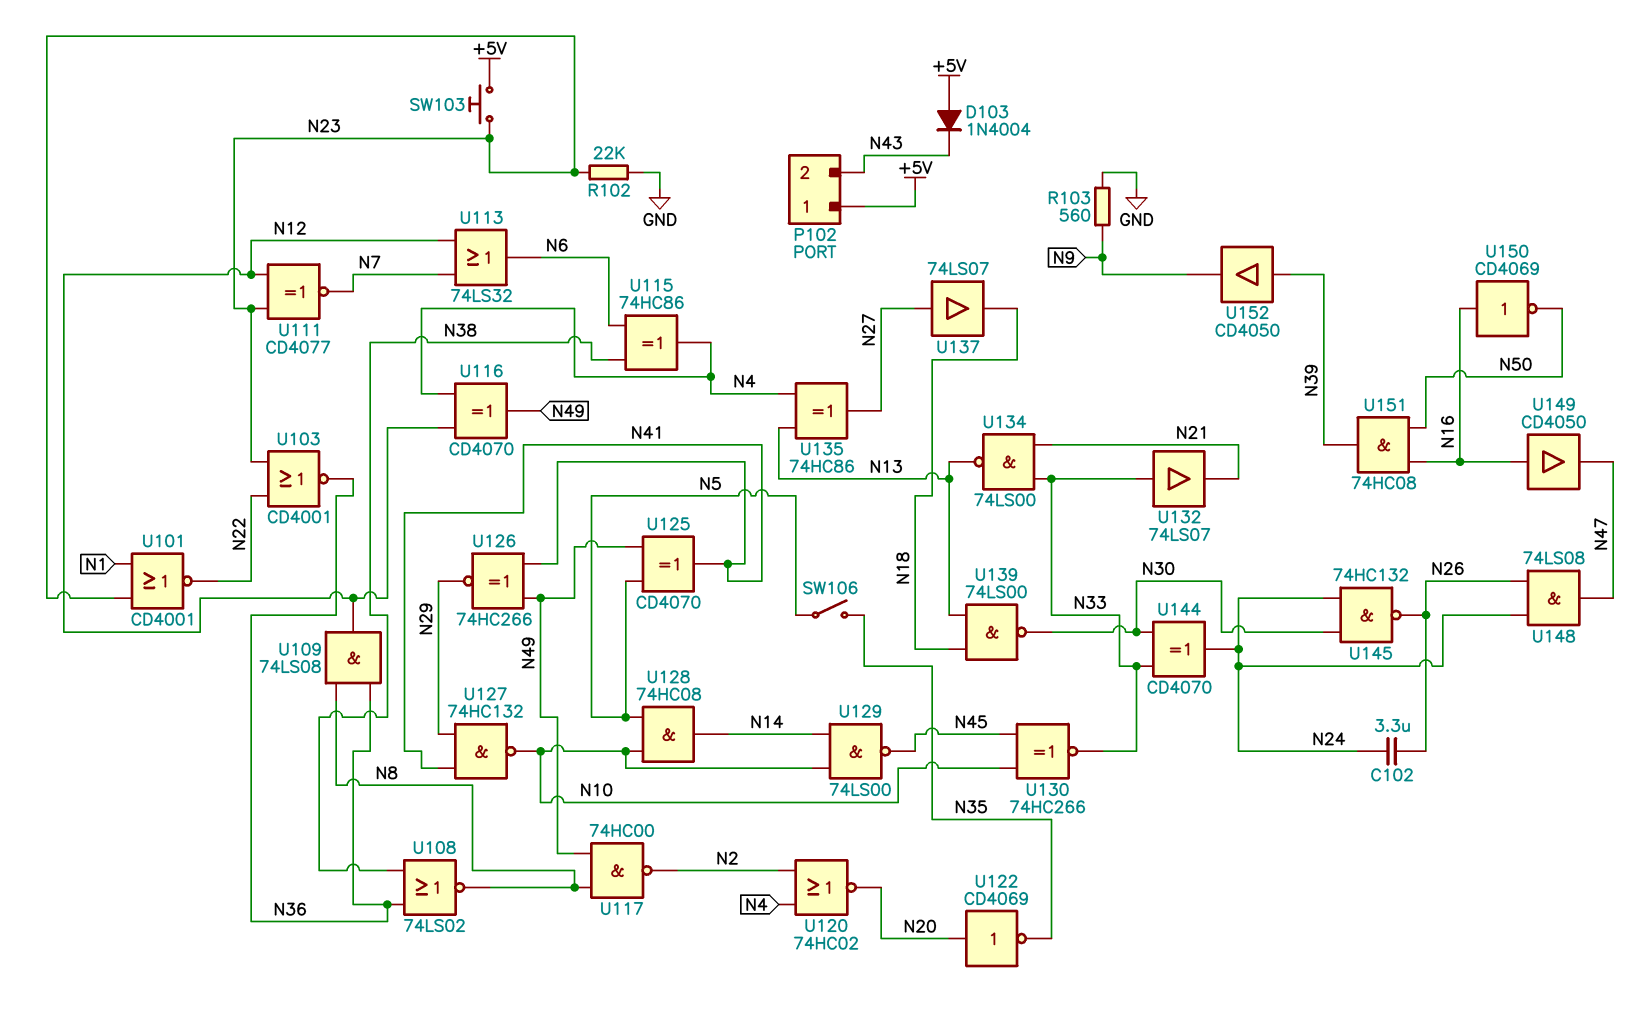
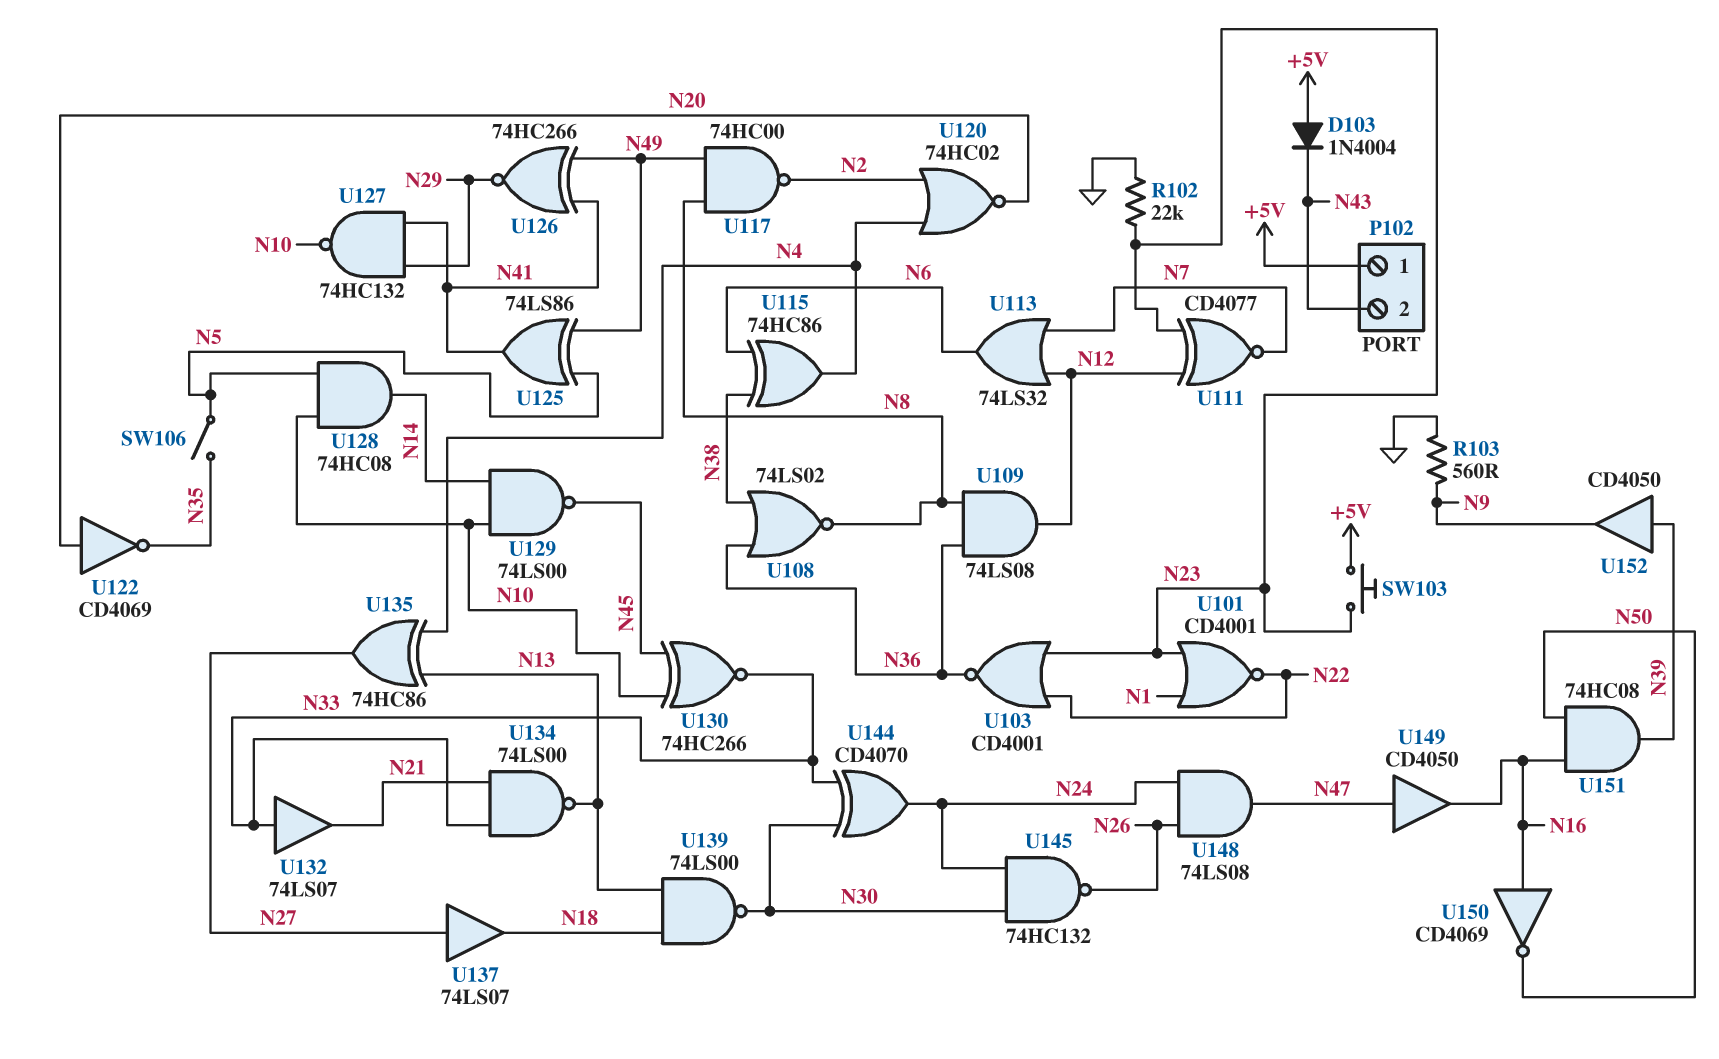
C102: 3.3uF (N24, N26) -> none
U116: XOR CD4070 (in N4, in N12, out N49) -> none
U125: XOR CD4070 (in N5, in N49, out N41) -> XOR 74LS86 (in N5, in N49, out N41)
U149: buffer CD4050 (in N16, out N47) -> buffer CD4050 (in N47, out N16)

